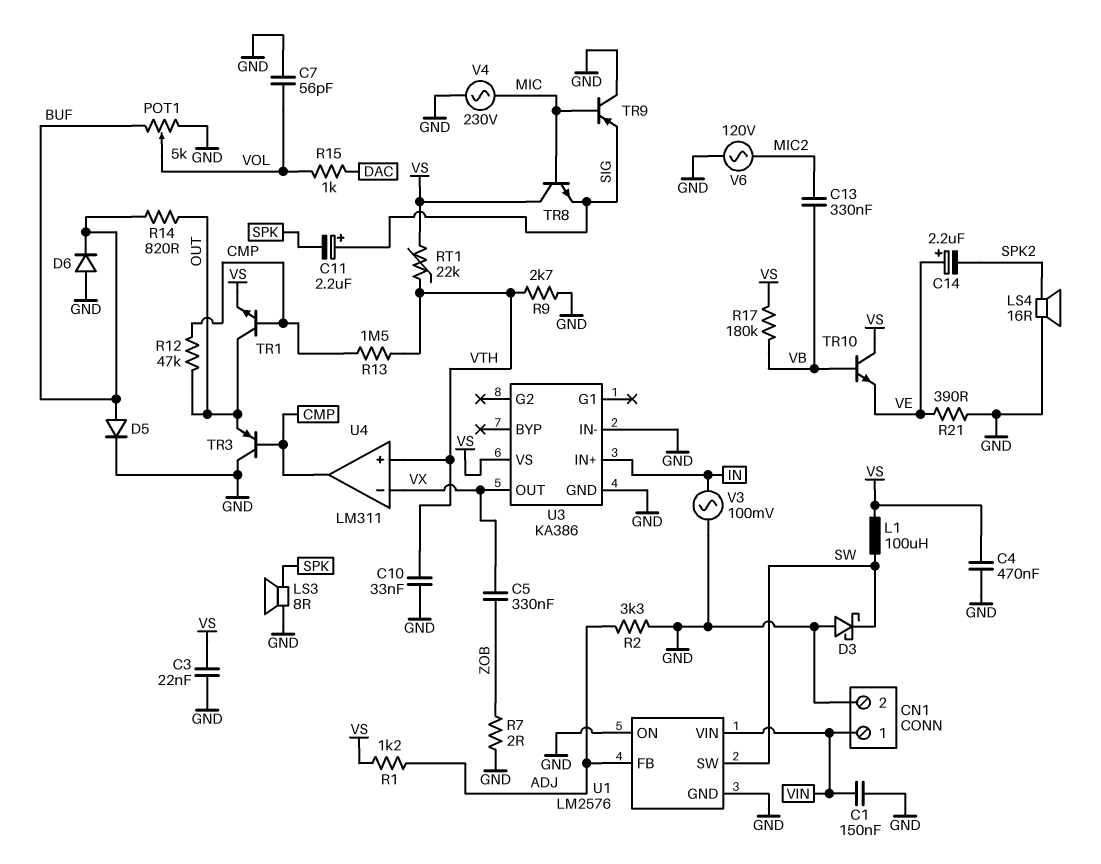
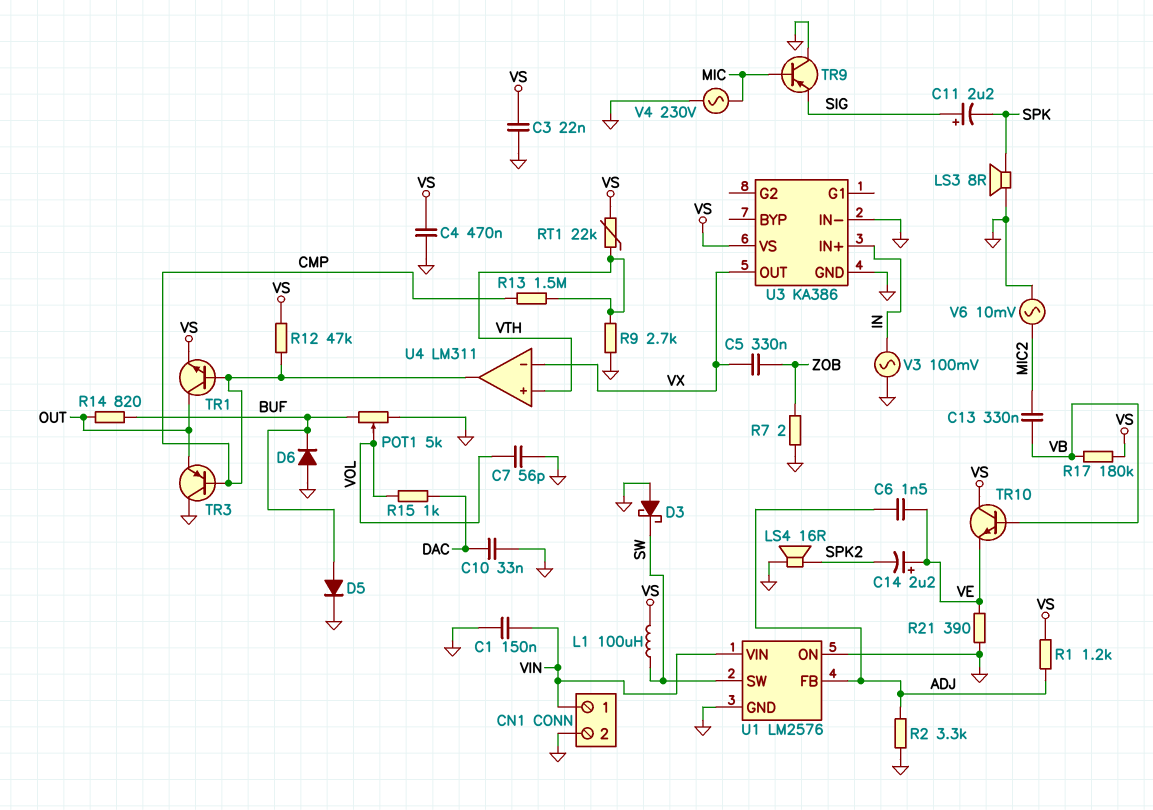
C6: none -> 1.5nF (ADJ, VE)
C10: 33nF (GND, VTH) -> 33nF (DAC, GND)
R12: 47k (CMP, OUT) -> 47k (CMP, VS)
TR8: NPN (B MIC, C VS, E SIG) -> none
V6: AC 120V (GND, MIC2) -> AC 10mV (GND, MIC2)

